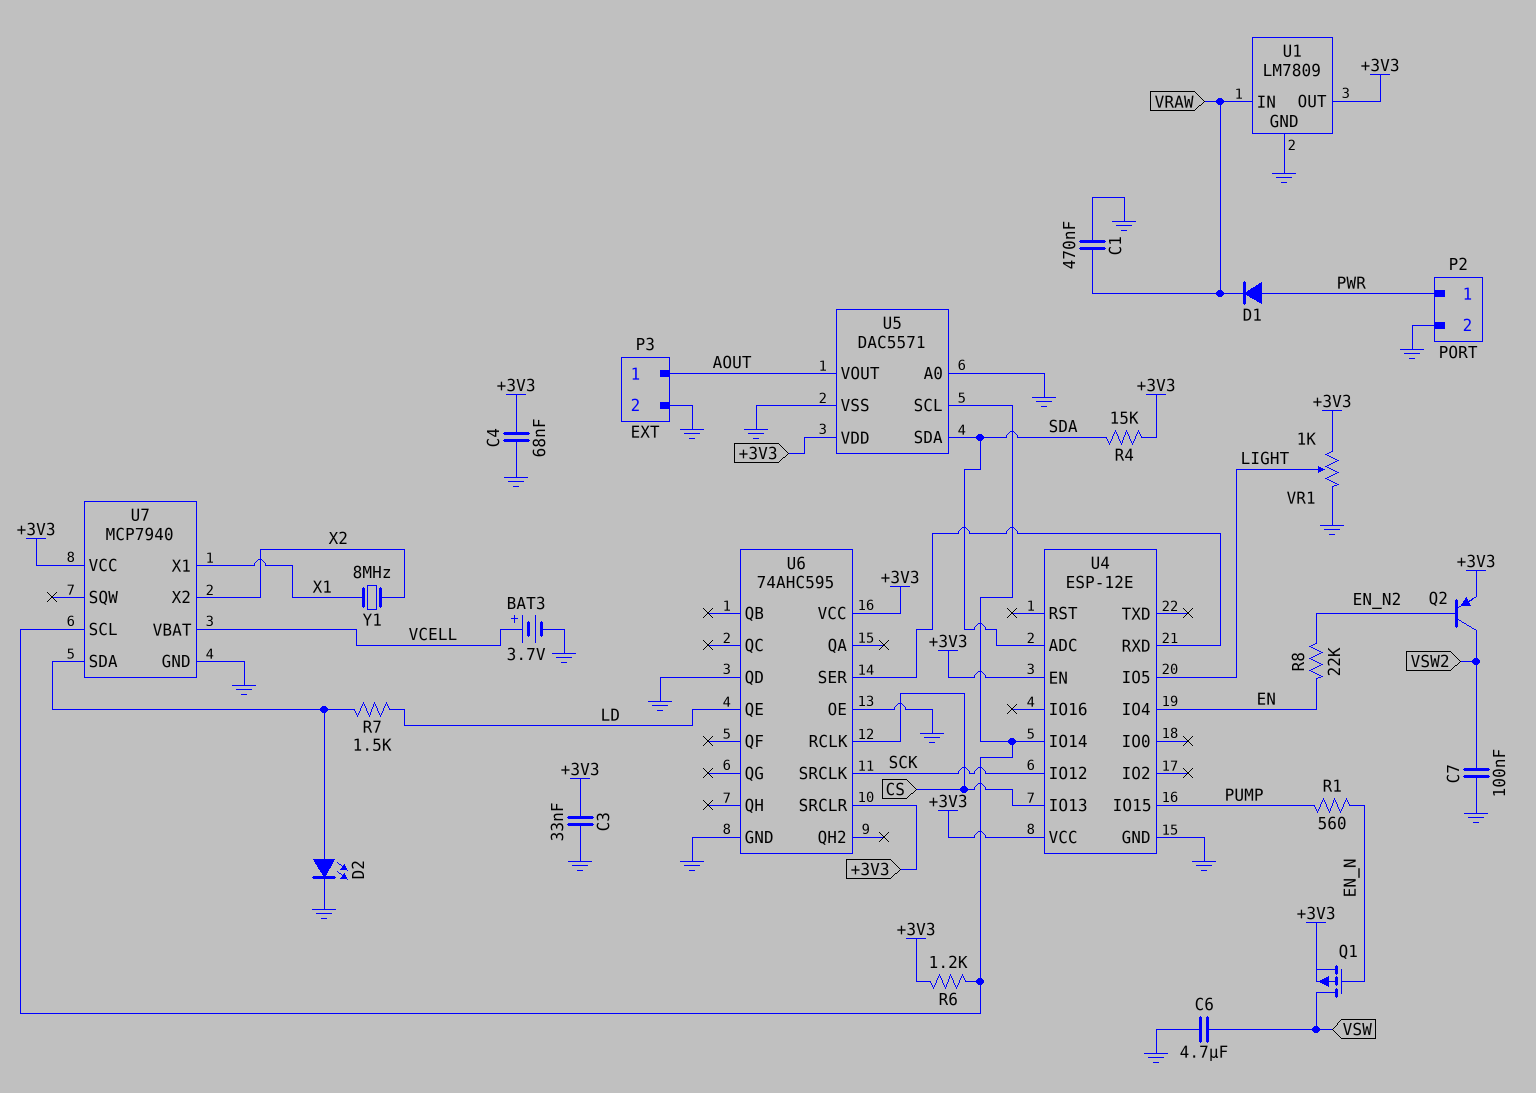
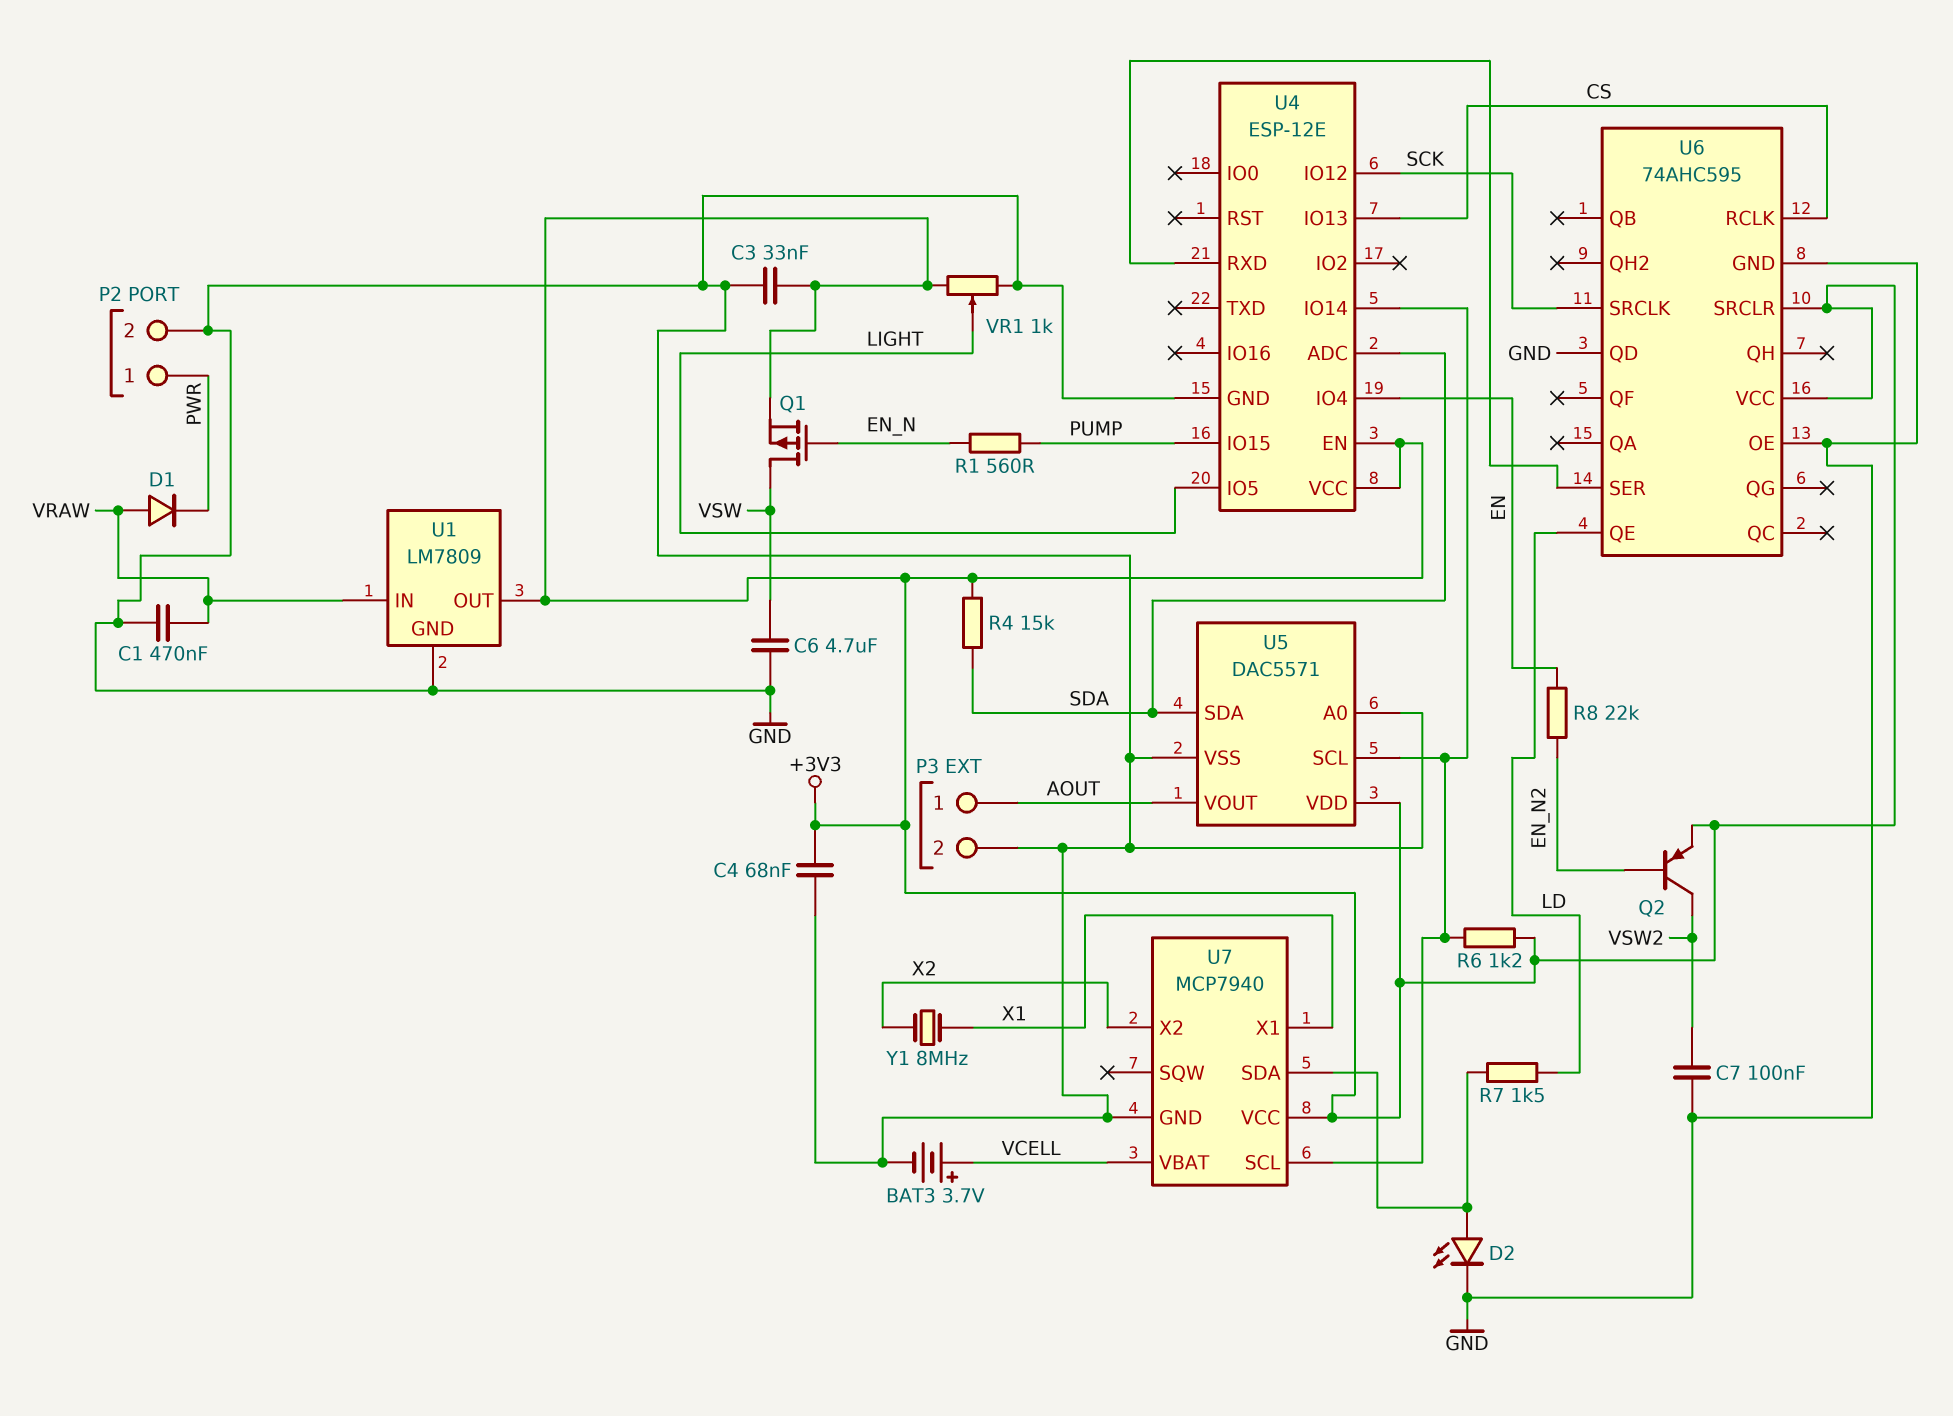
D1: diode (A PWR, K VRAW) -> diode (A VRAW, K PWR)

